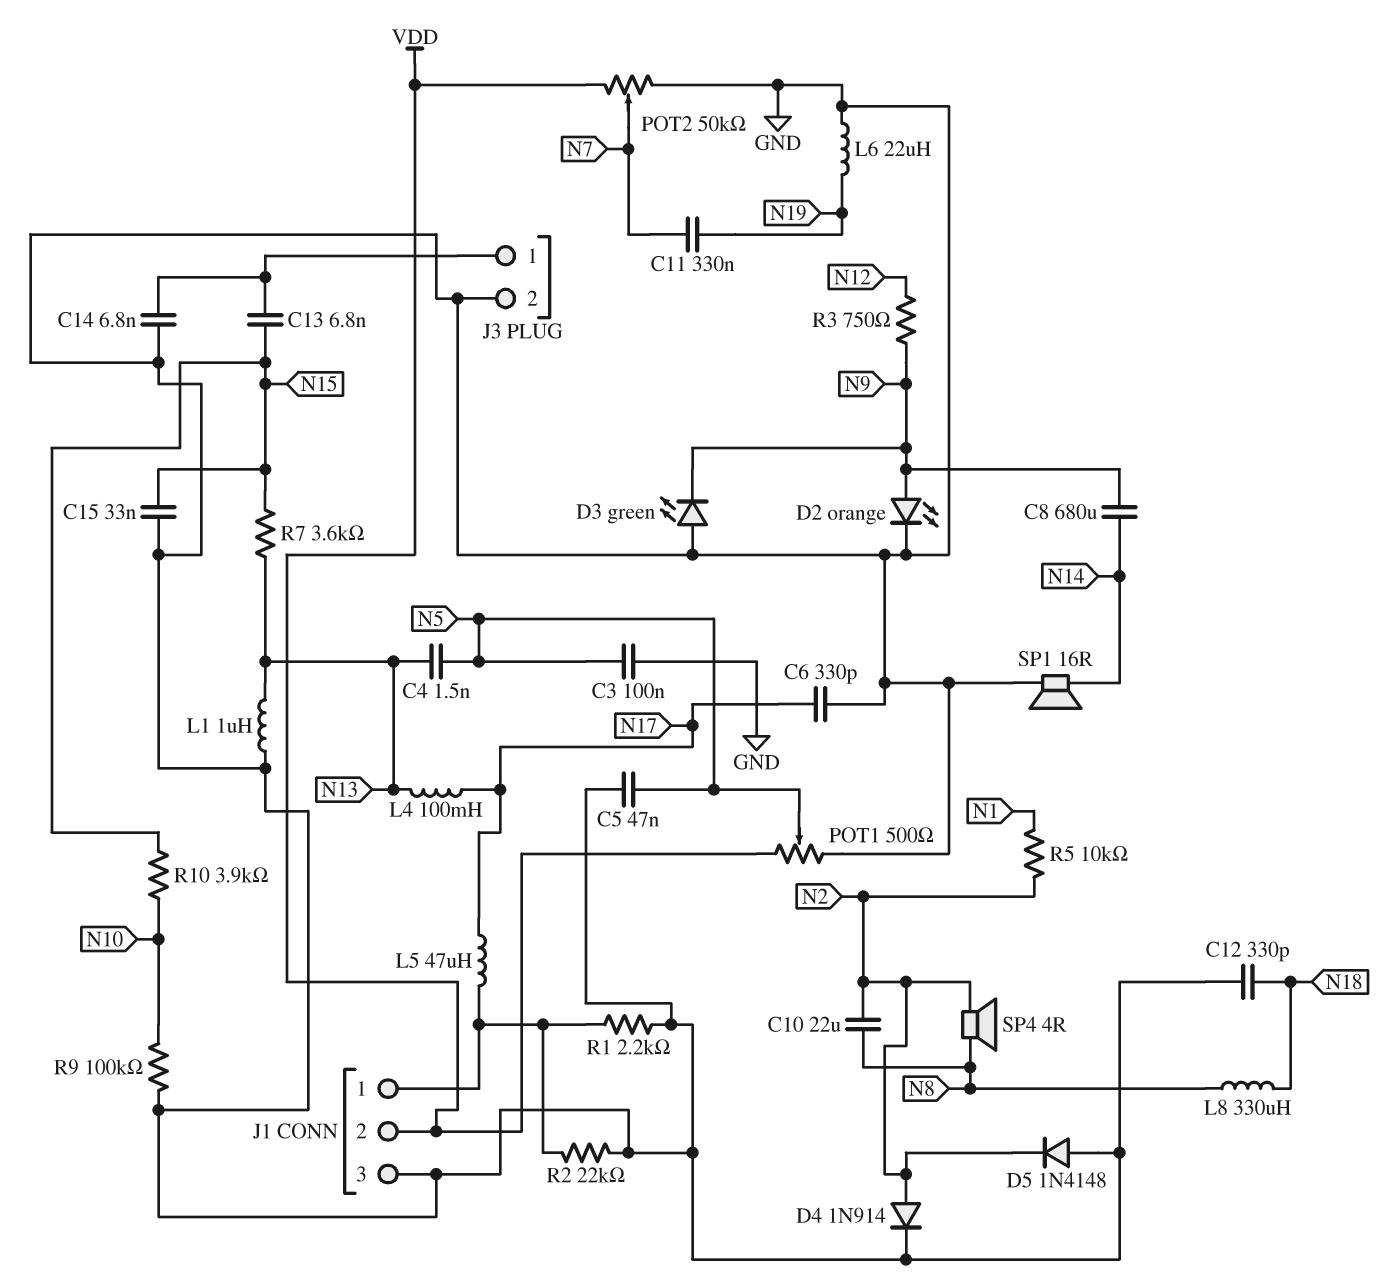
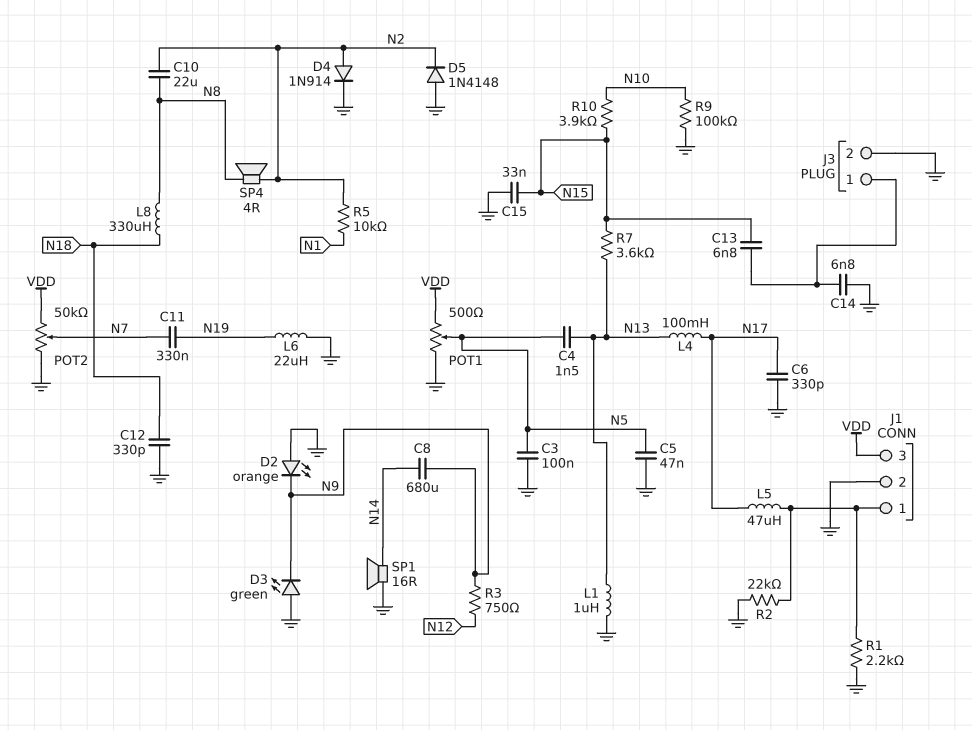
D2: LED orange (A N9, K GND) -> LED orange (A GND, K N9)
J1 pin 2: VDD -> GND
J1 pin 3: GND -> VDD

